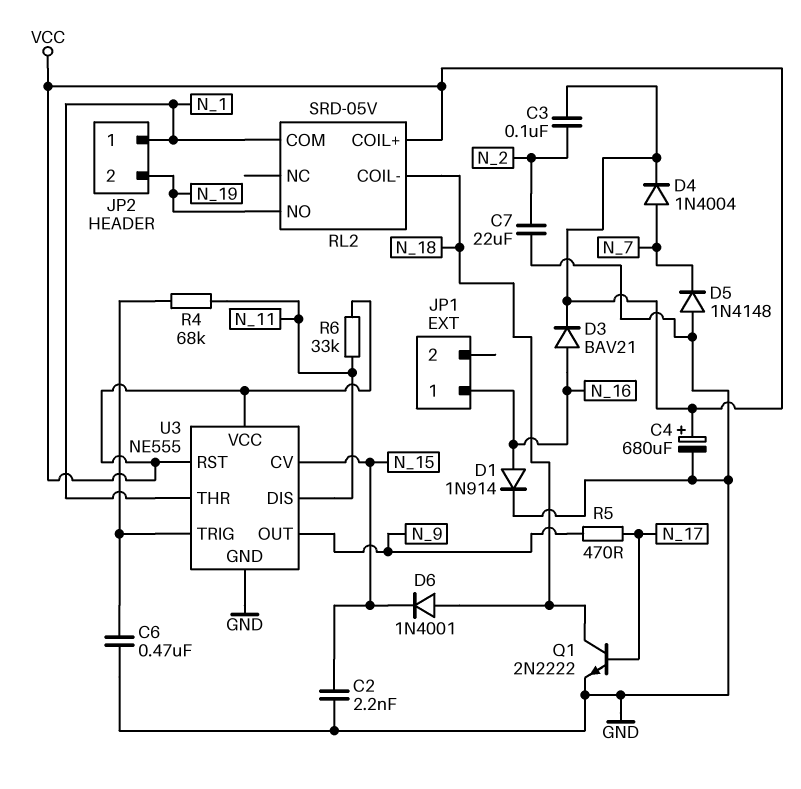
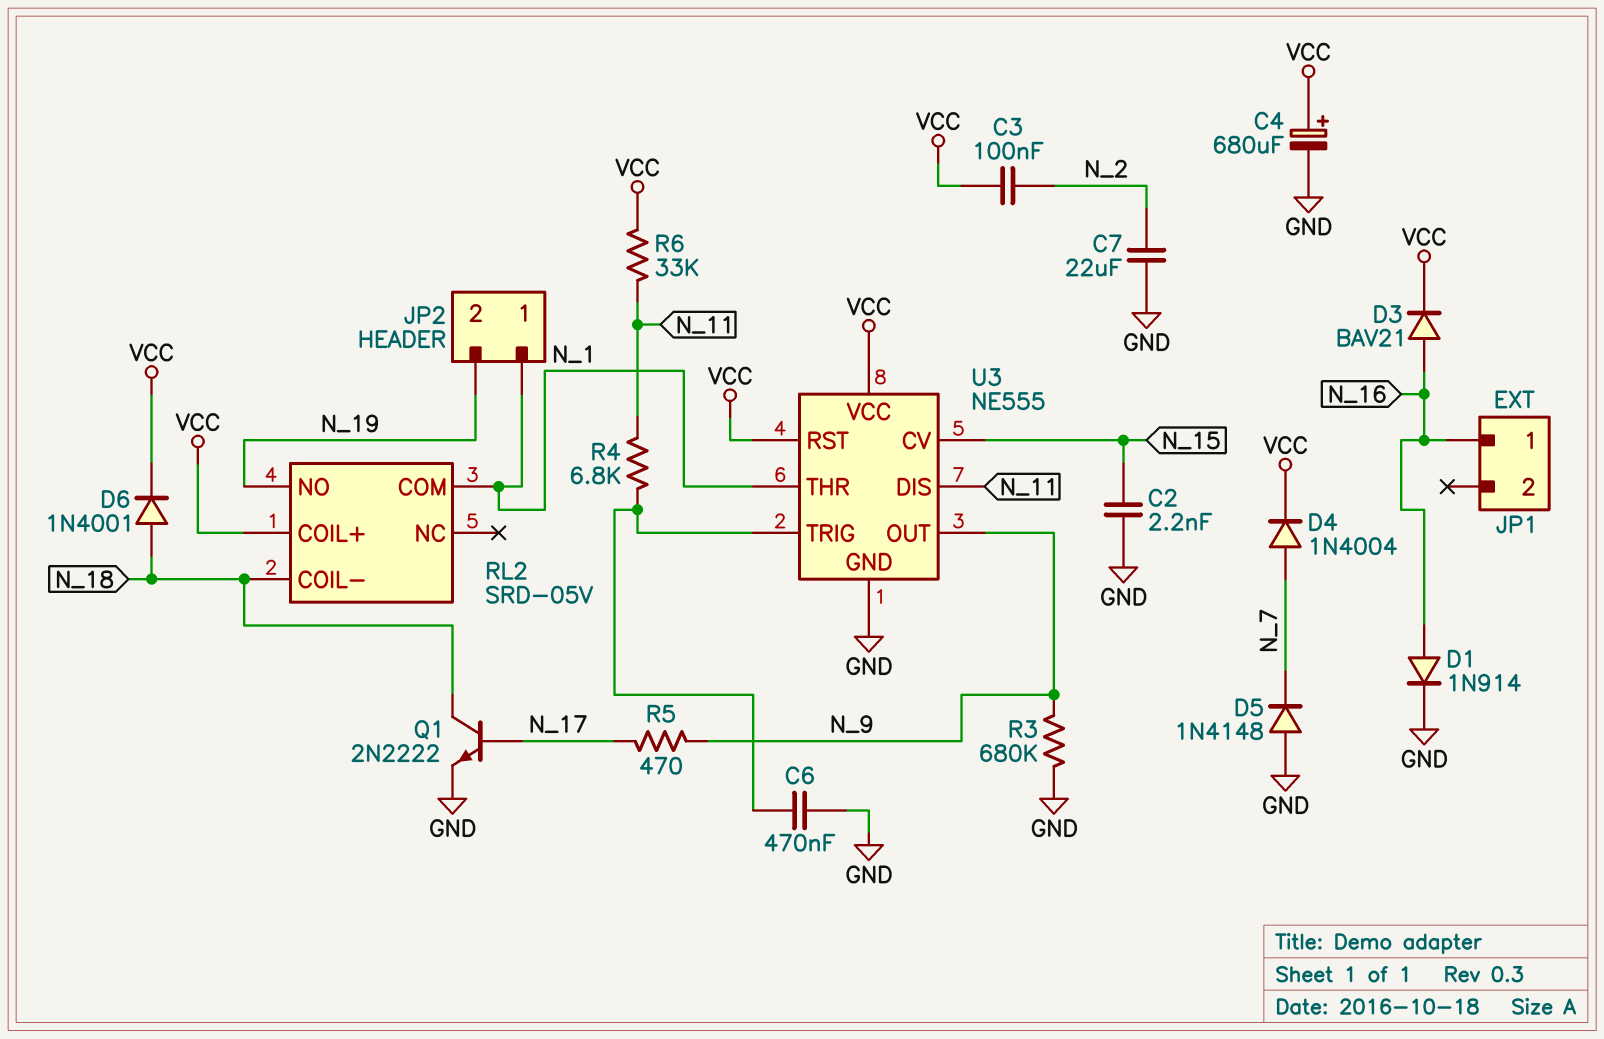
D6: diode 1N4001 (A N_18, K N_15) -> diode 1N4001 (A N_18, K VCC)
R3: none -> 680k (GND, N_9)
R4: 68k (N_11, U3/TRIG) -> 6.8k (N_11, U3/TRIG)

